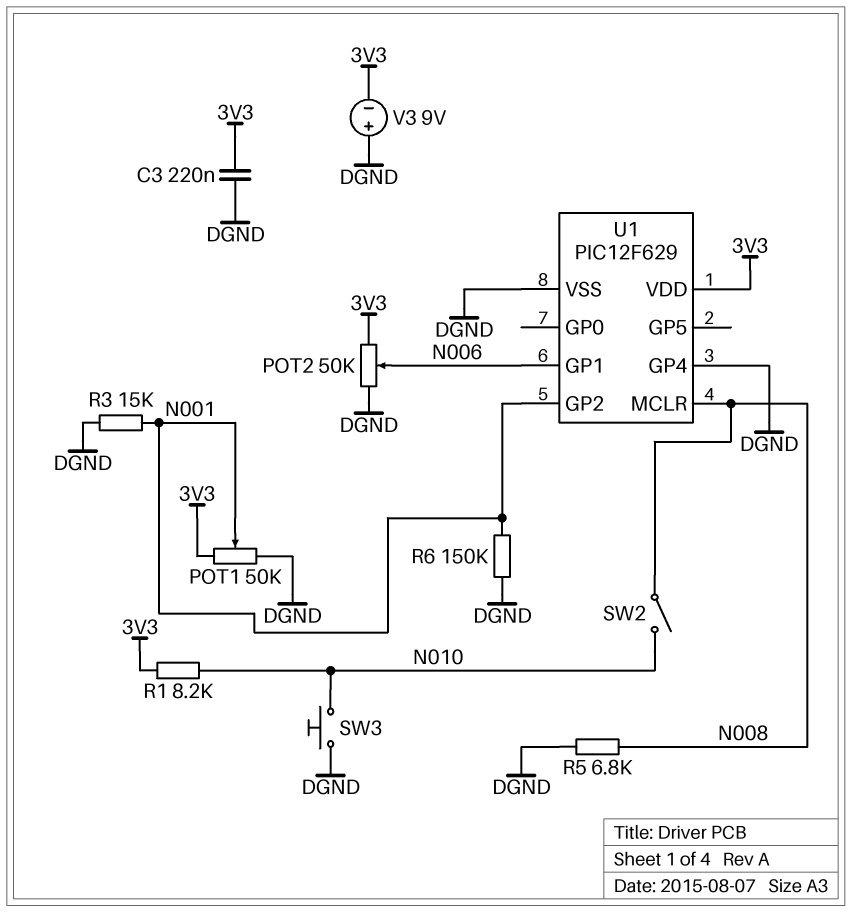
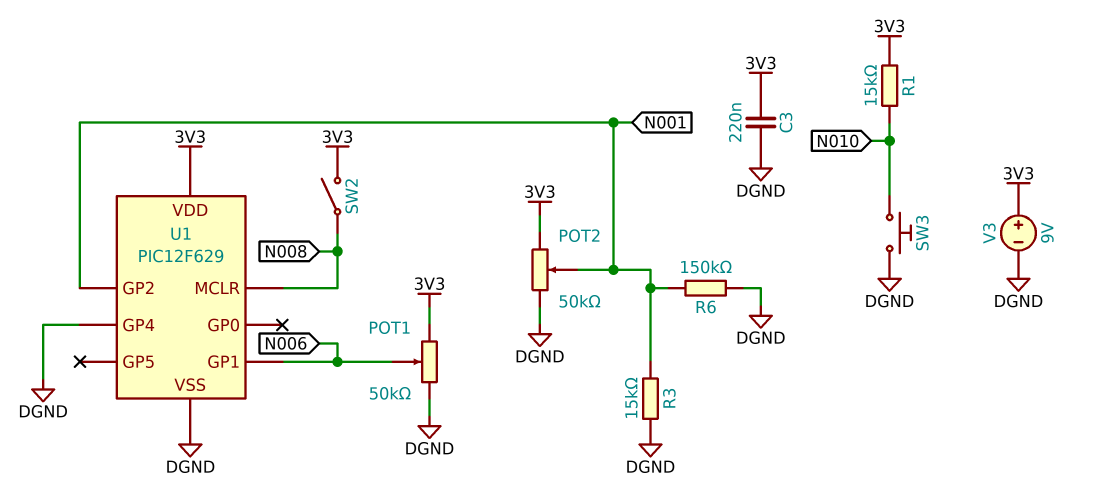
POT1: 50k (3V3, DGND, wiper N001) -> 50k (3V3, DGND, wiper N006)
POT2: 50k (3V3, DGND, wiper N006) -> 50k (3V3, DGND, wiper N001)
R1: 8.2k (3V3, N010) -> 15k (3V3, N010)
R5: 6.8k (DGND, N008) -> none
SW2: switch (N008, N010) -> switch (3V3, N008)
V3: 9V (plus DGND, minus 3V3) -> 9V (plus 3V3, minus DGND)

